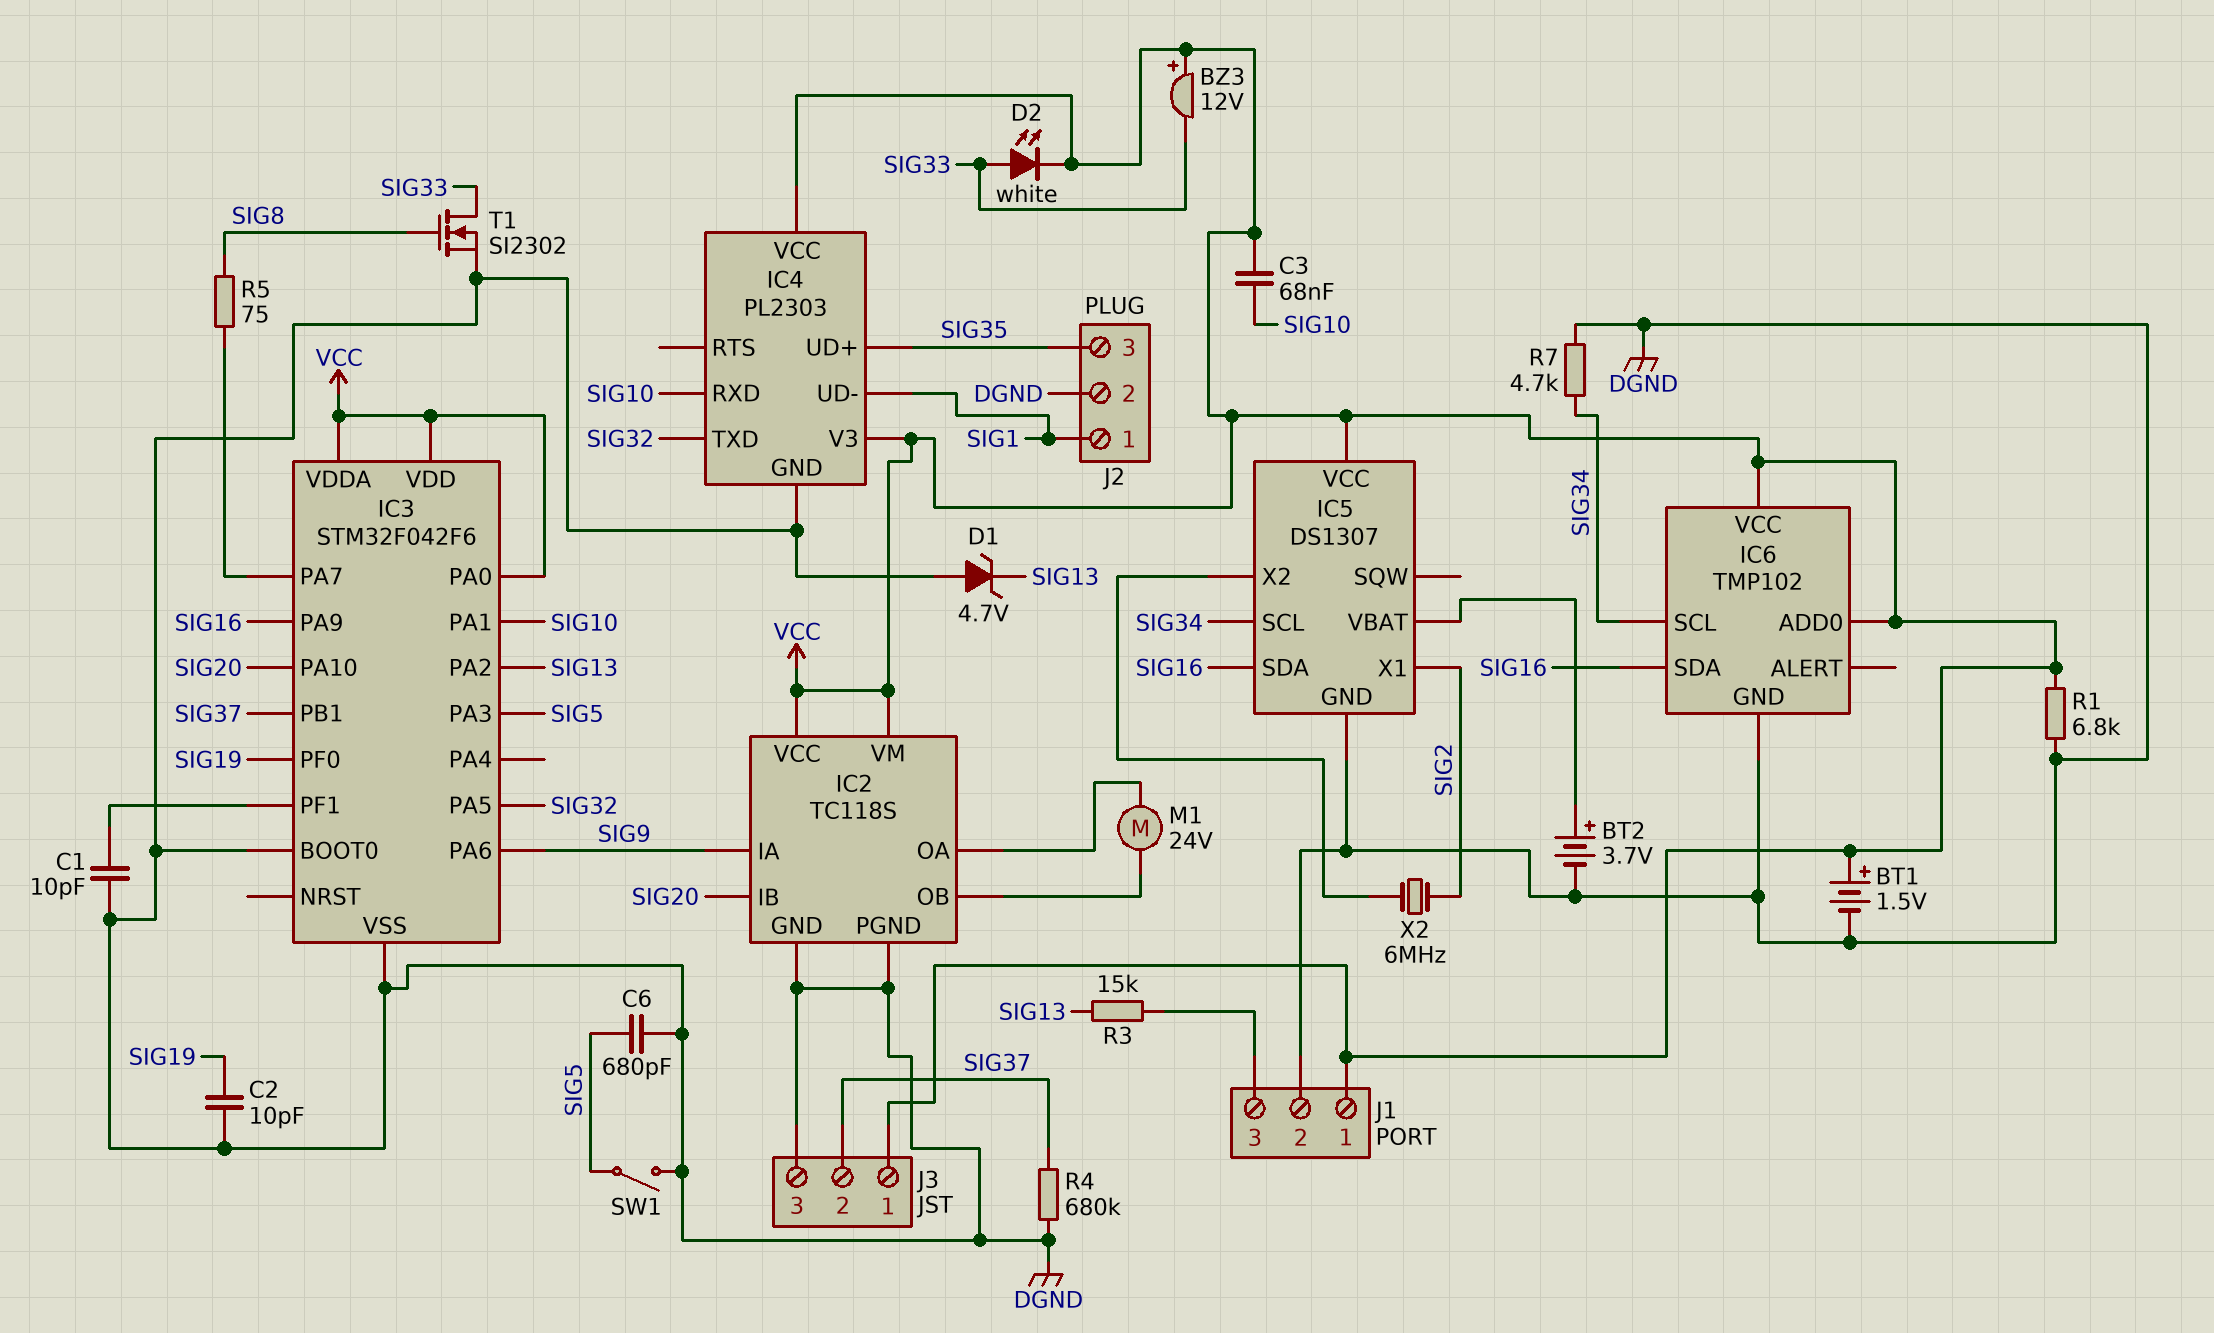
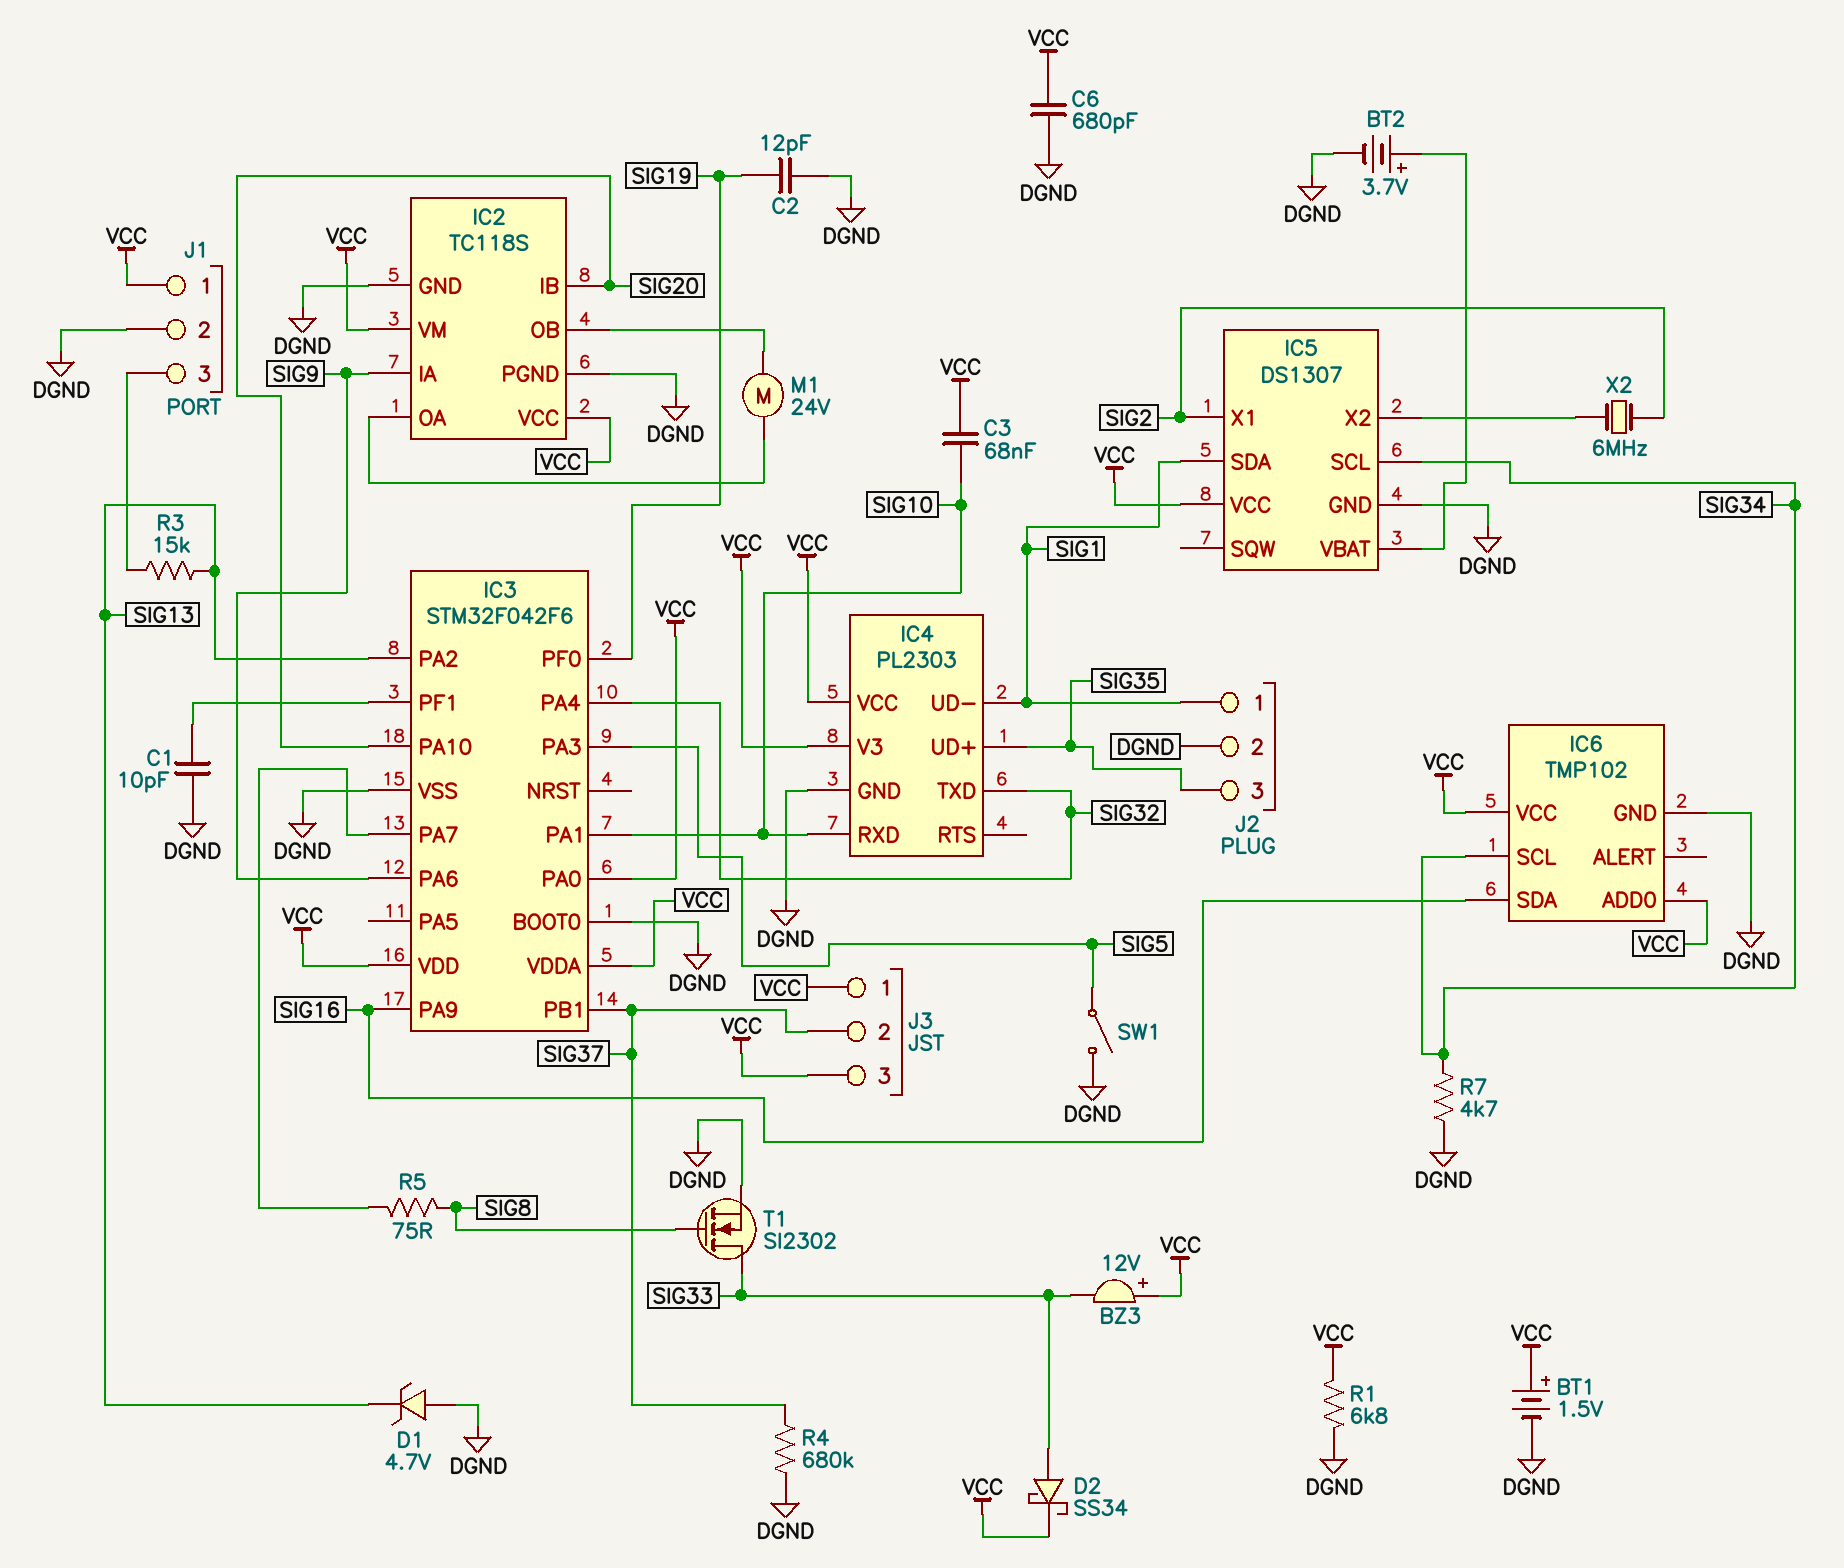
C2: 10pF (DGND, SIG19) -> 12pF (DGND, SIG19)
C6: 680pF (DGND, SIG5) -> 680pF (DGND, VCC)
D2: LED white (A SIG33, K VCC) -> schottky SS34 (A SIG33, K VCC)
IC3 pin PA4: none -> SIG32
IC3 pin PA5: SIG32 -> none
IC5 pin SDA: SIG16 -> SIG1
J3 pin 3: DGND -> VCC

